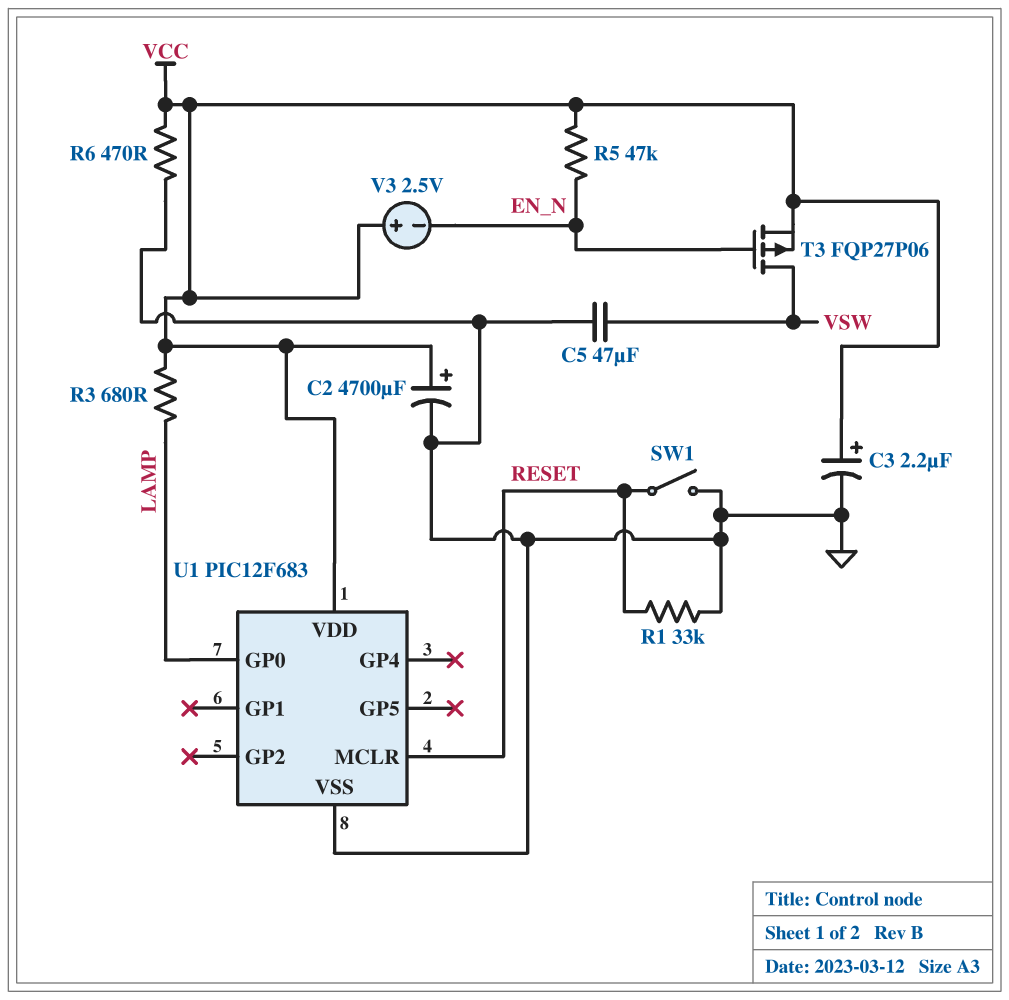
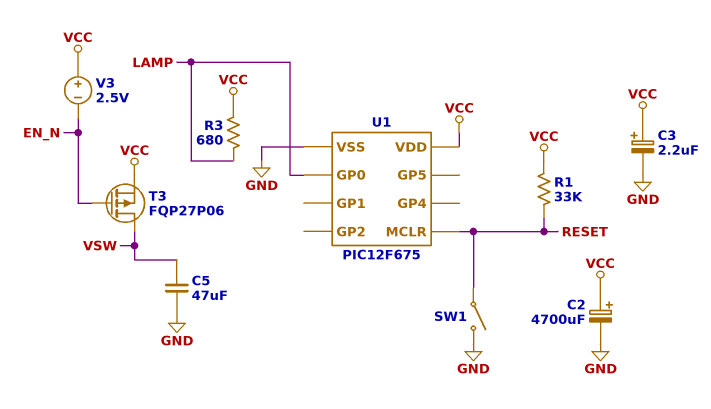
R1: 33k (GND, RESET) -> 33k (RESET, VCC)
R5: 47k (EN_N, VCC) -> none
R6: 470 (GND, VCC) -> none
U1: PIC12F683 -> PIC12F675

